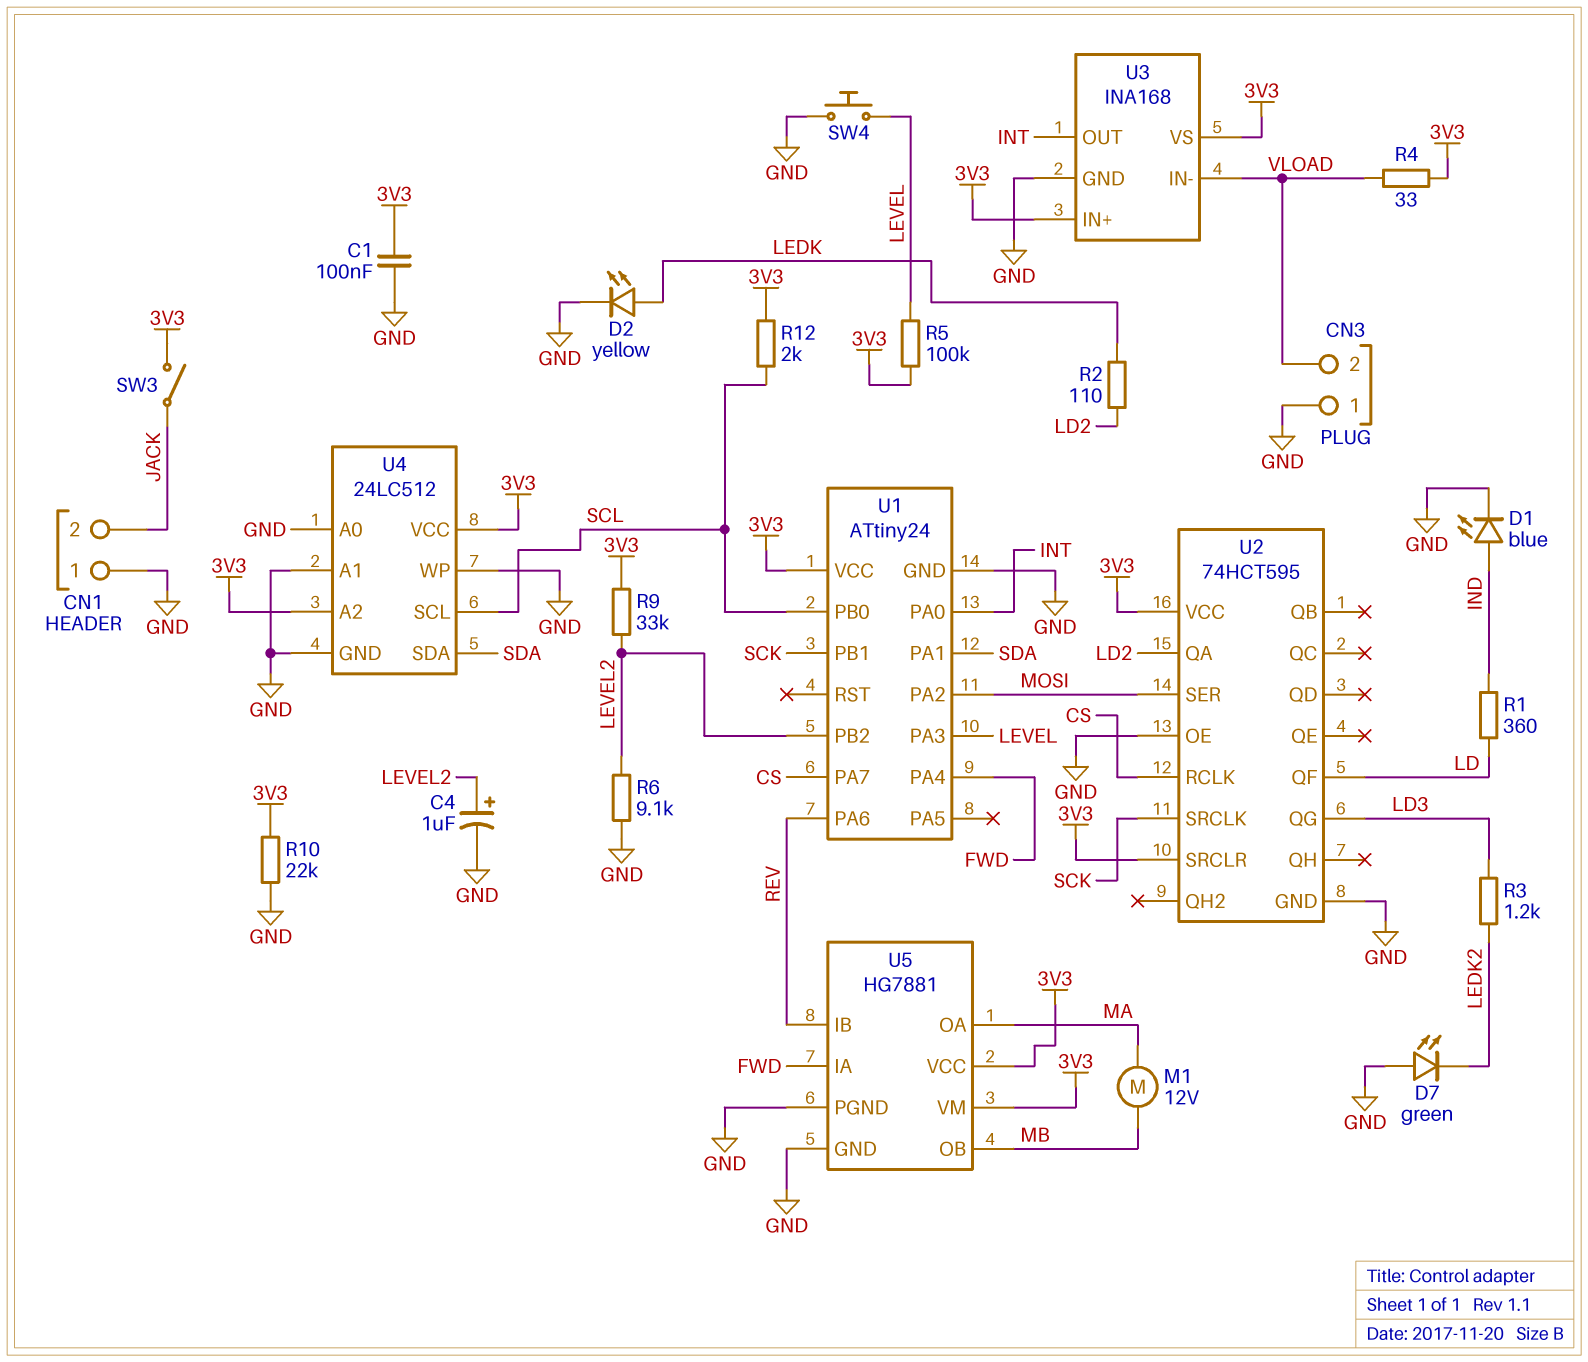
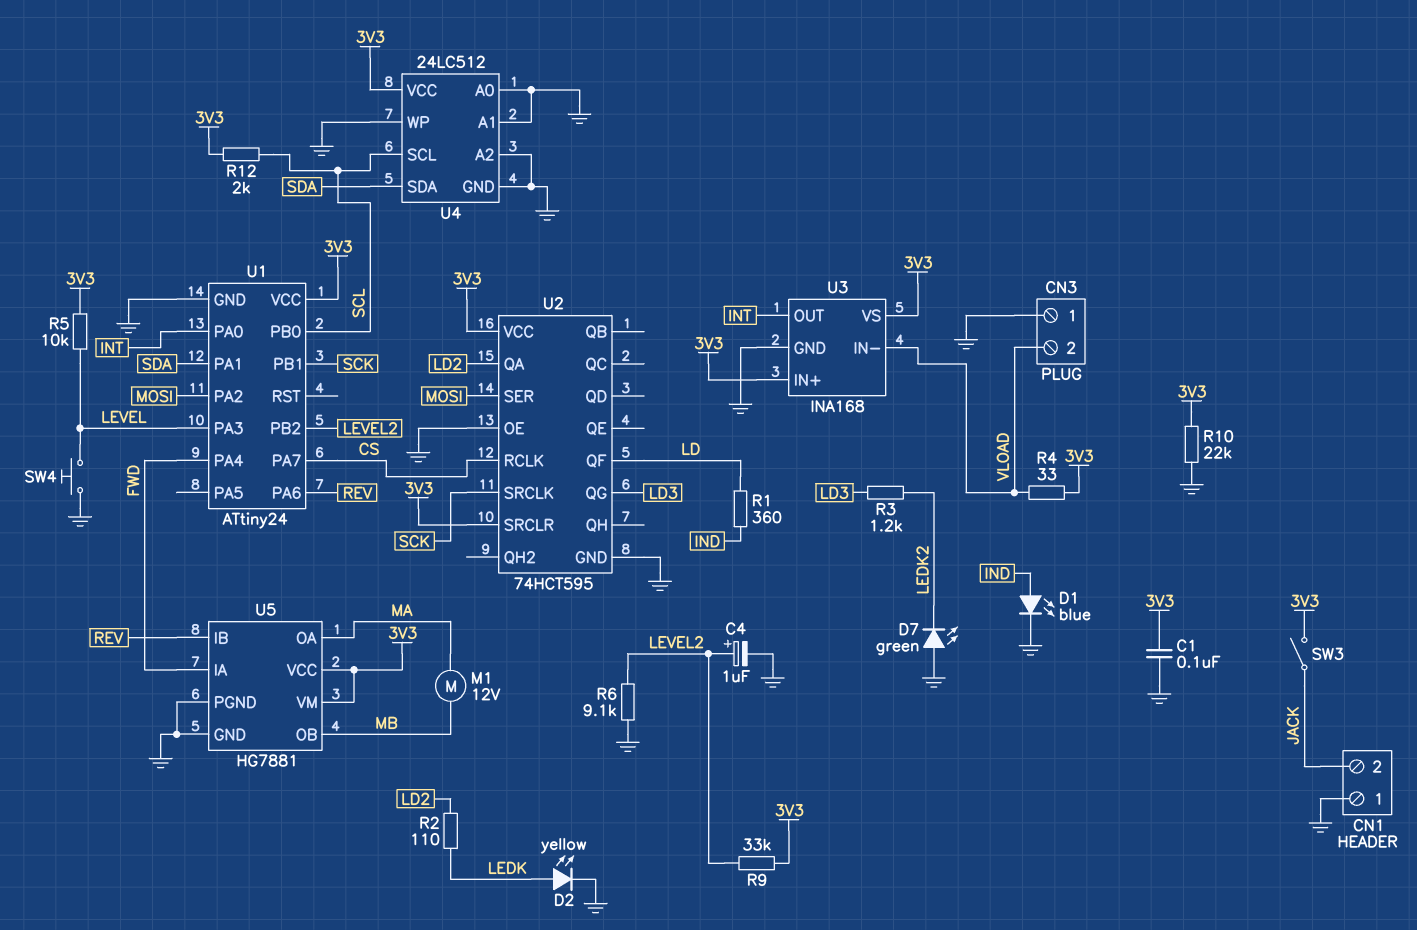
R5: 100k (3V3, LEVEL) -> 10k (3V3, LEVEL)
U4 pin A2: 3V3 -> GND

